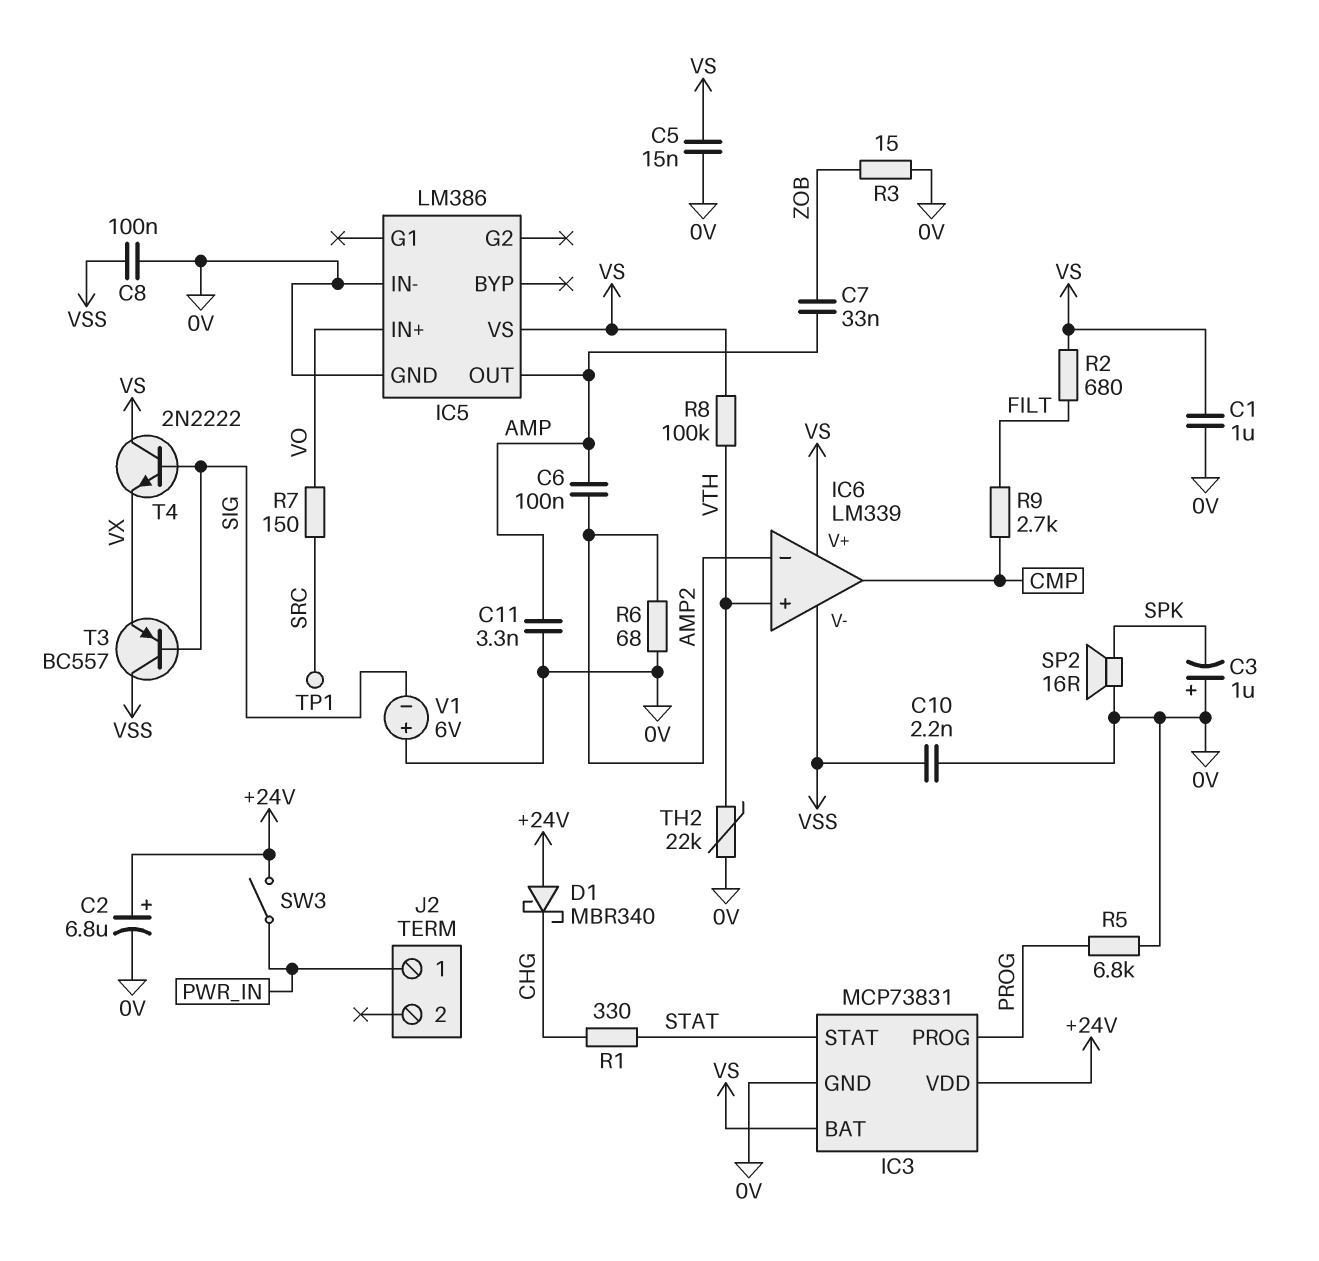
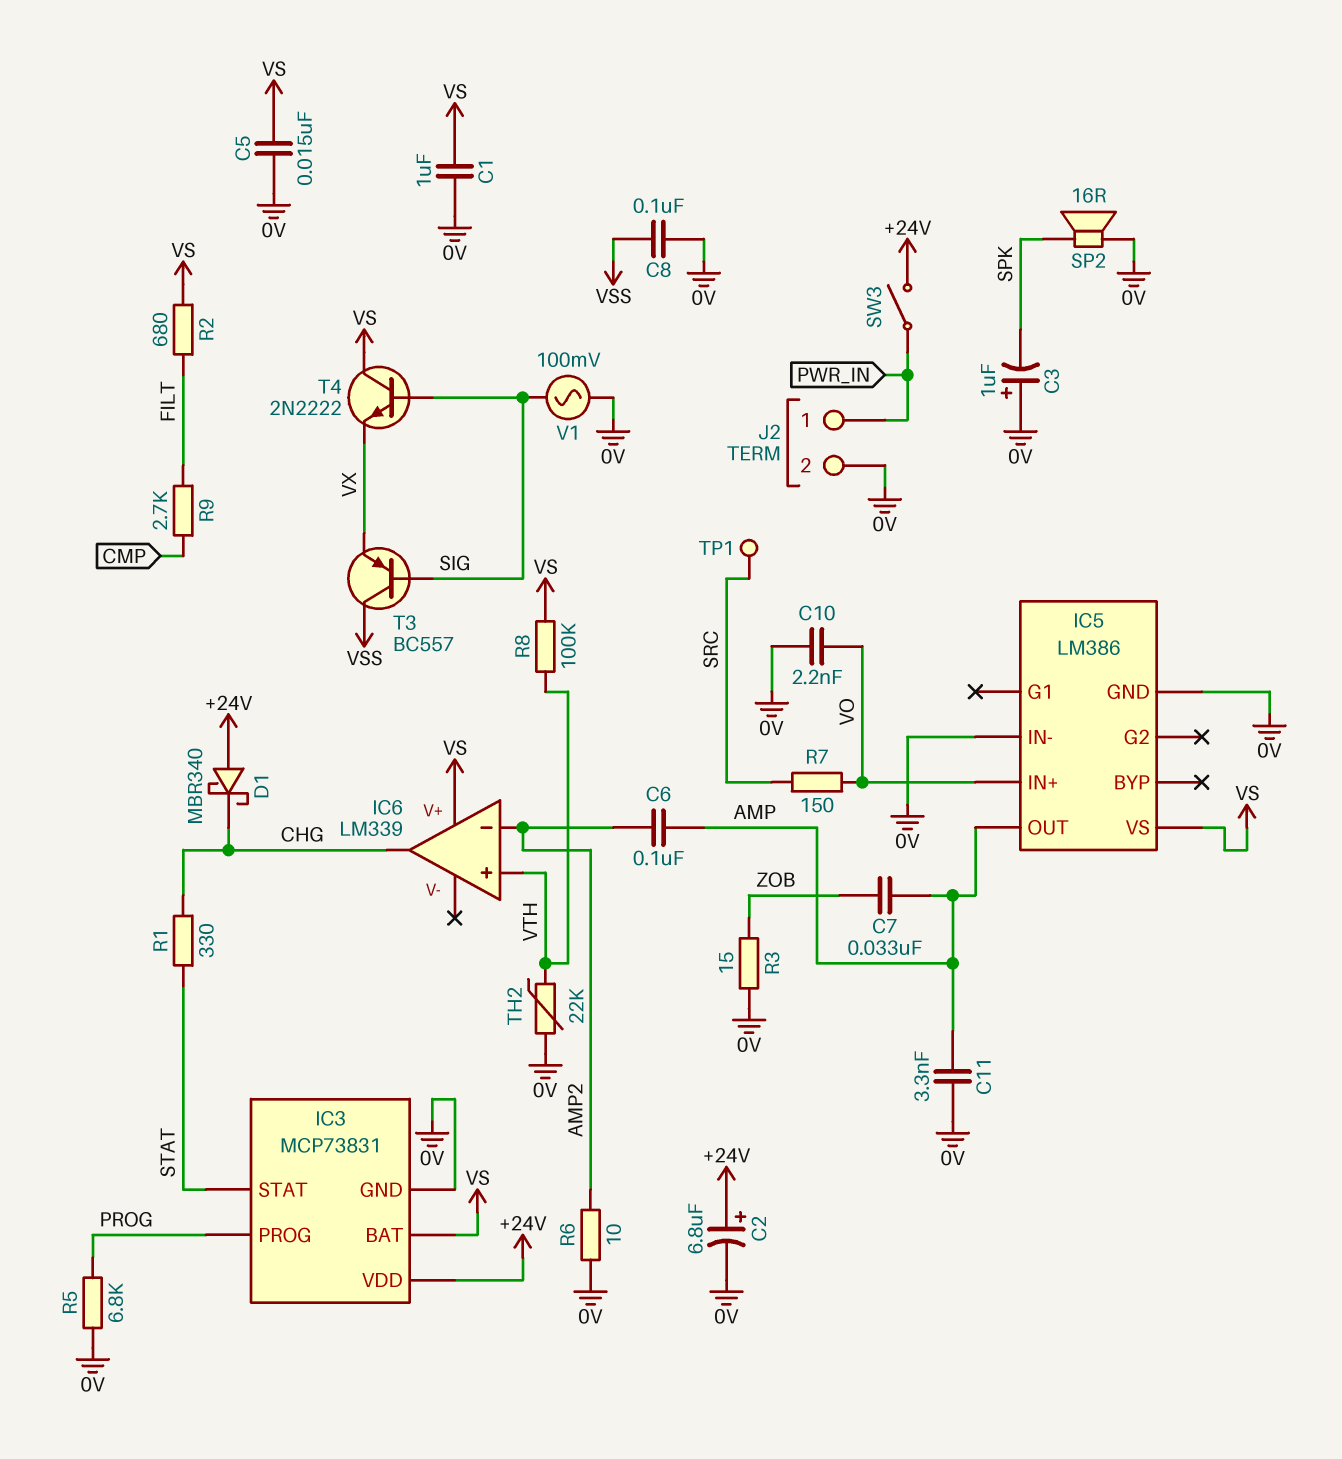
C10: 2.2nF (0V, VSS) -> 2.2nF (0V, VO)
IC6 pin V-: VSS -> none
IC6 pin out: CMP -> CHG
J2 pin 2: none -> 0V
R6: 68 (0V, AMP2) -> 10 (0V, AMP2)
V1: 6V (plus 0V, minus SIG) -> AC 100mV (0V, SIG)

